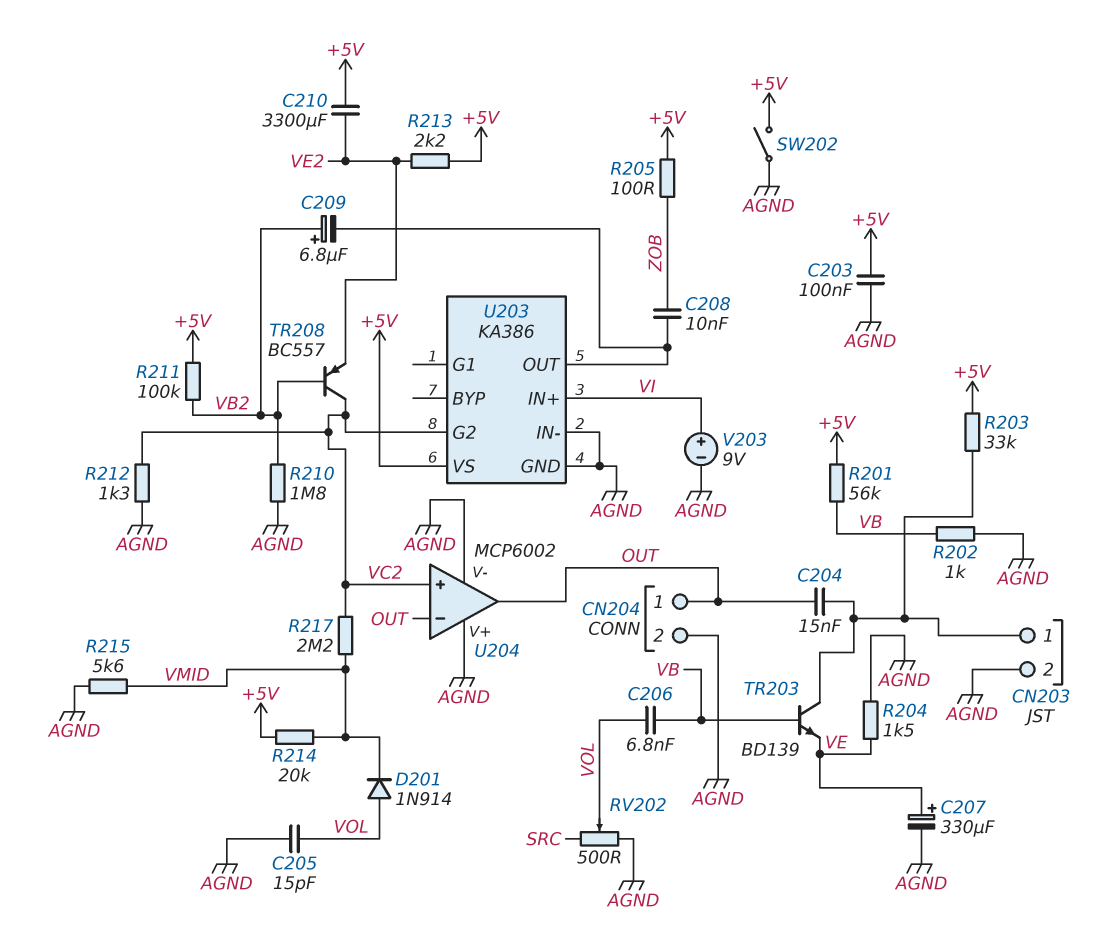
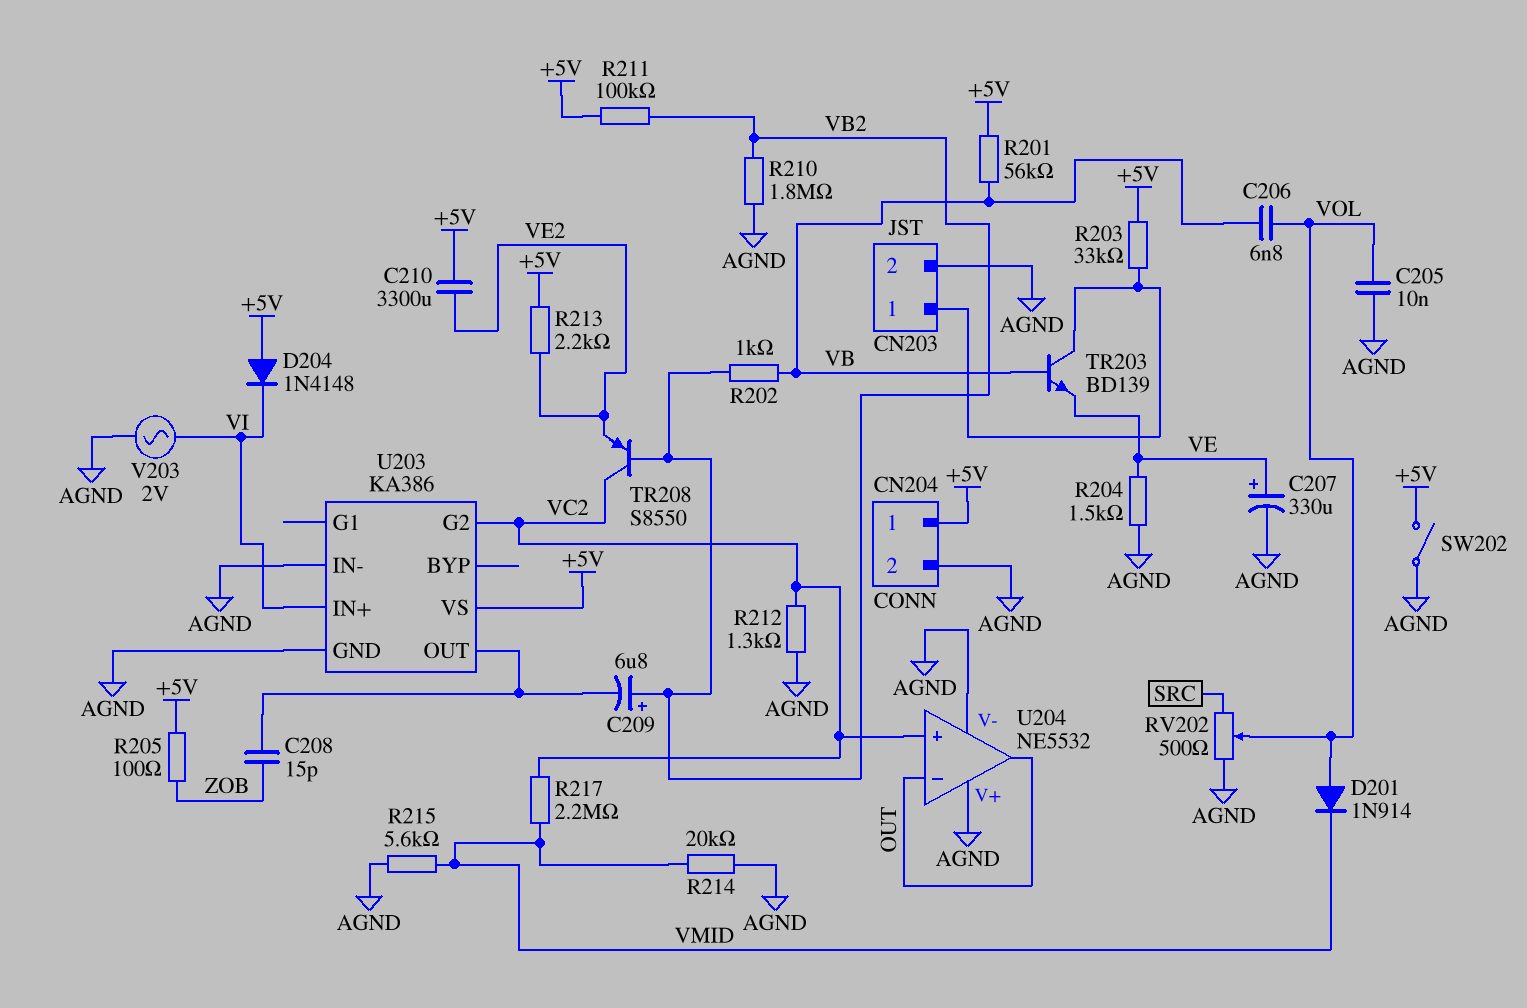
C203: 100nF (+5V, AGND) -> none
C204: 15nF (CN203/1, OUT) -> none
C205: 15pF (AGND, VOL) -> 10nF (AGND, VOL)
C208: 10nF (U203/OUT, ZOB) -> 15pF (U203/OUT, ZOB)
CN204 pin 1: OUT -> +5V
D204: none -> diode 1N4148 (A +5V, K VI)
R202: 1k (AGND, VB) -> 1k (VB, VB2)
R214: 20k (+5V, VMID) -> 20k (AGND, VMID)
TR208: PNP BC557 (B VB2, C VC2, E VE2) -> PNP S8550 (B VB2, C VC2, E VE2)
U204: MCP6002 -> NE5532
V203: 9V (plus VI, minus AGND) -> AC 2V (AGND, VI)

